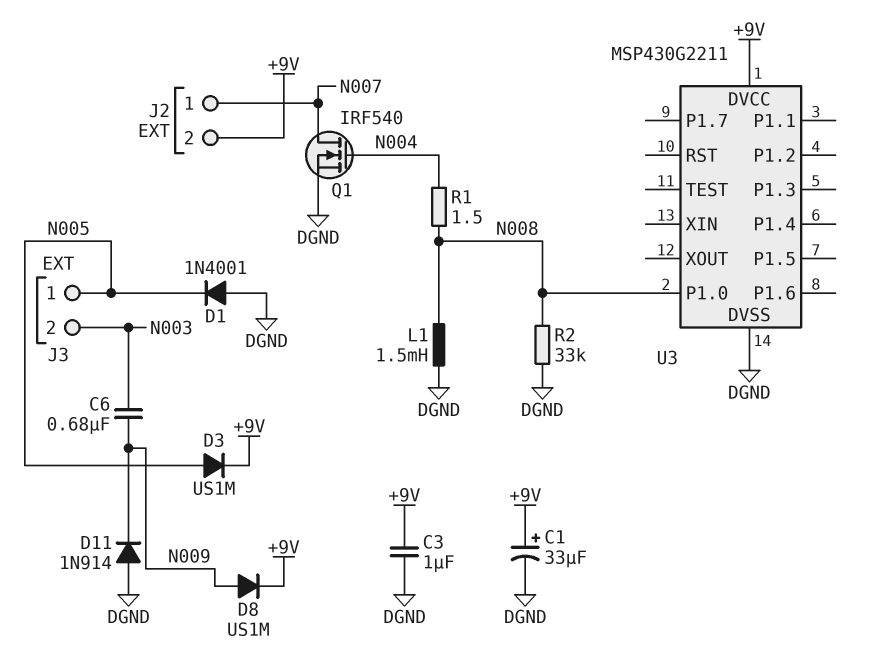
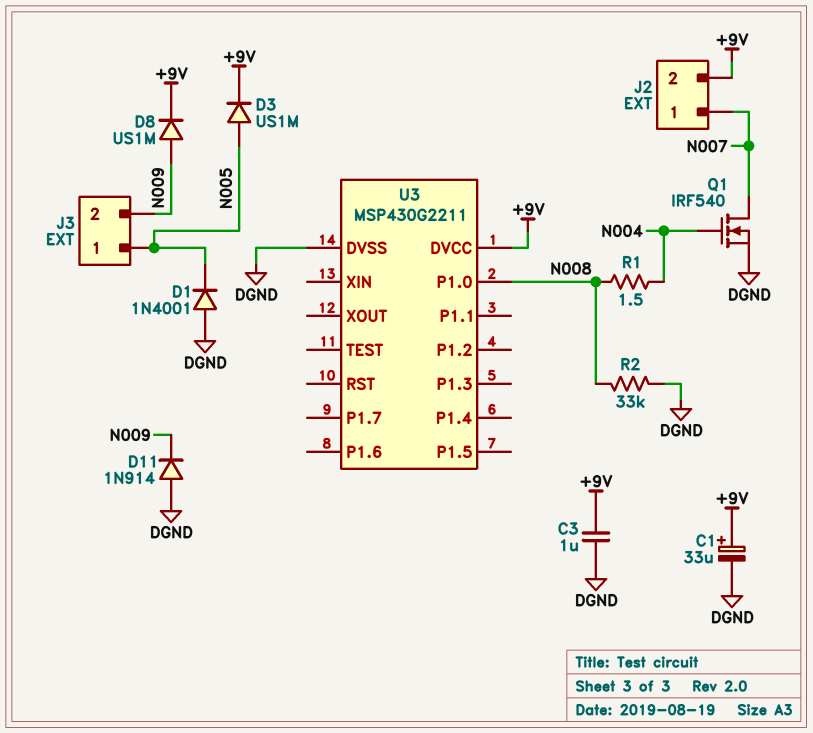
C6: 680nF (N003, N009) -> none
J3 pin 2: N003 -> N009
L1: 1.5mH (DGND, N008) -> none

